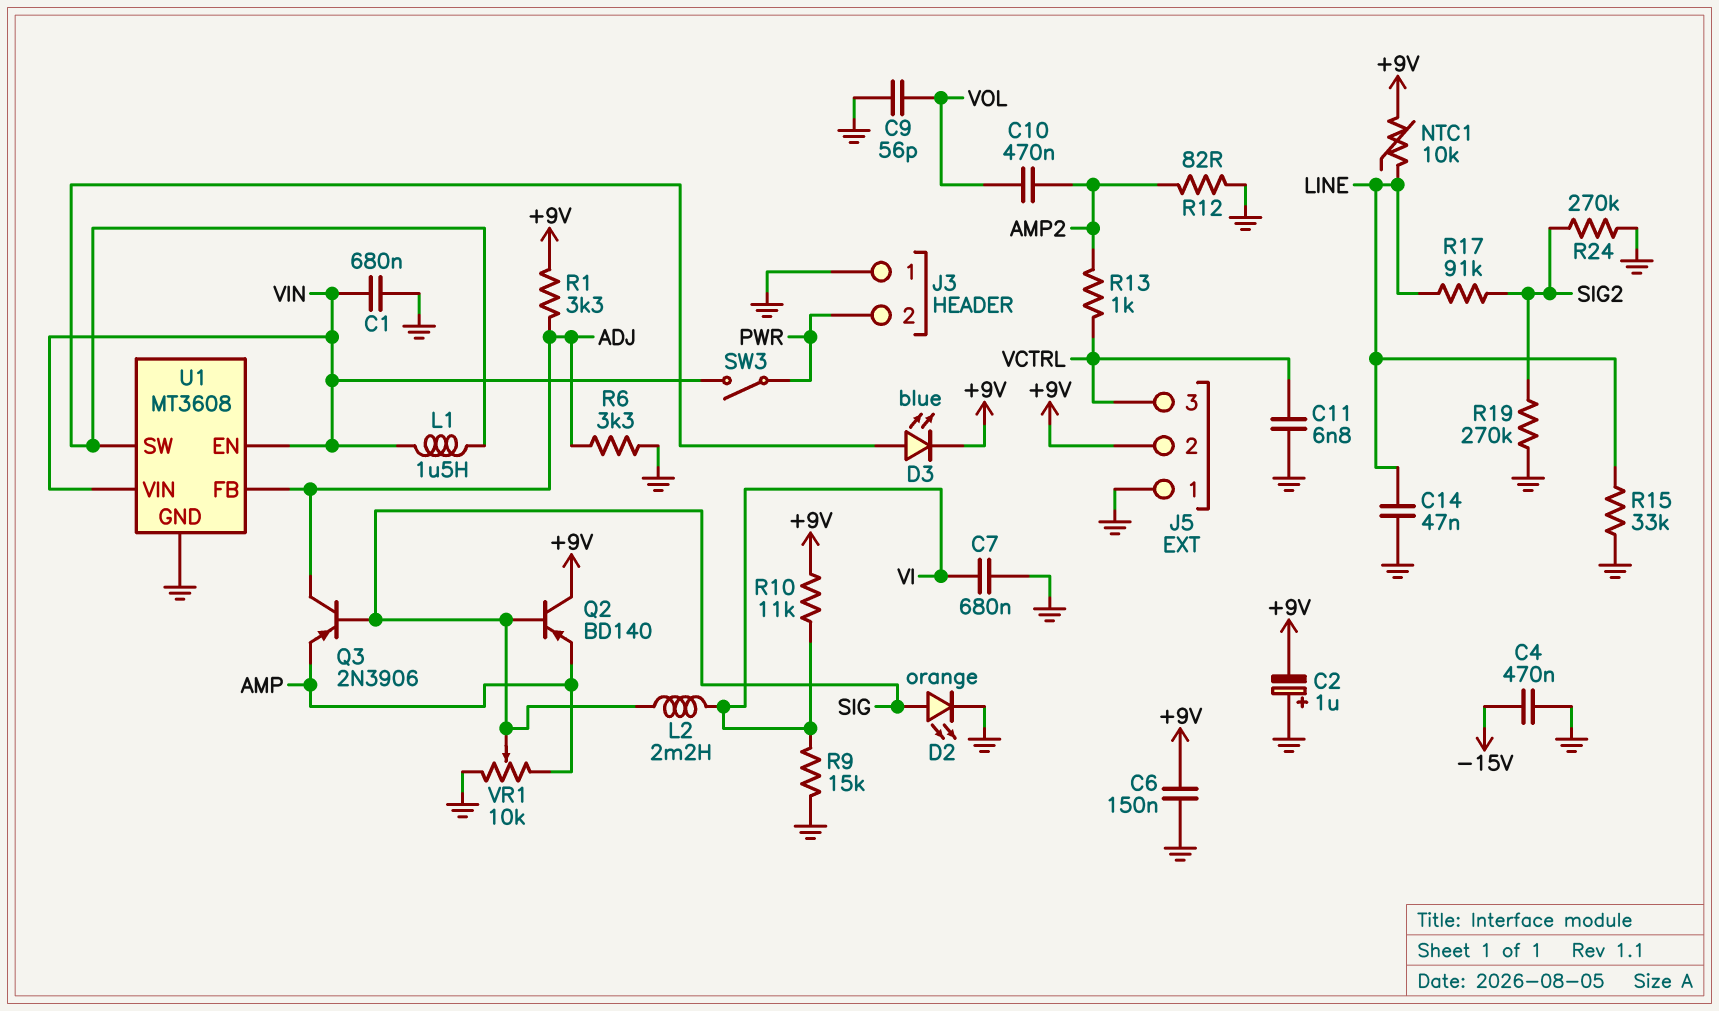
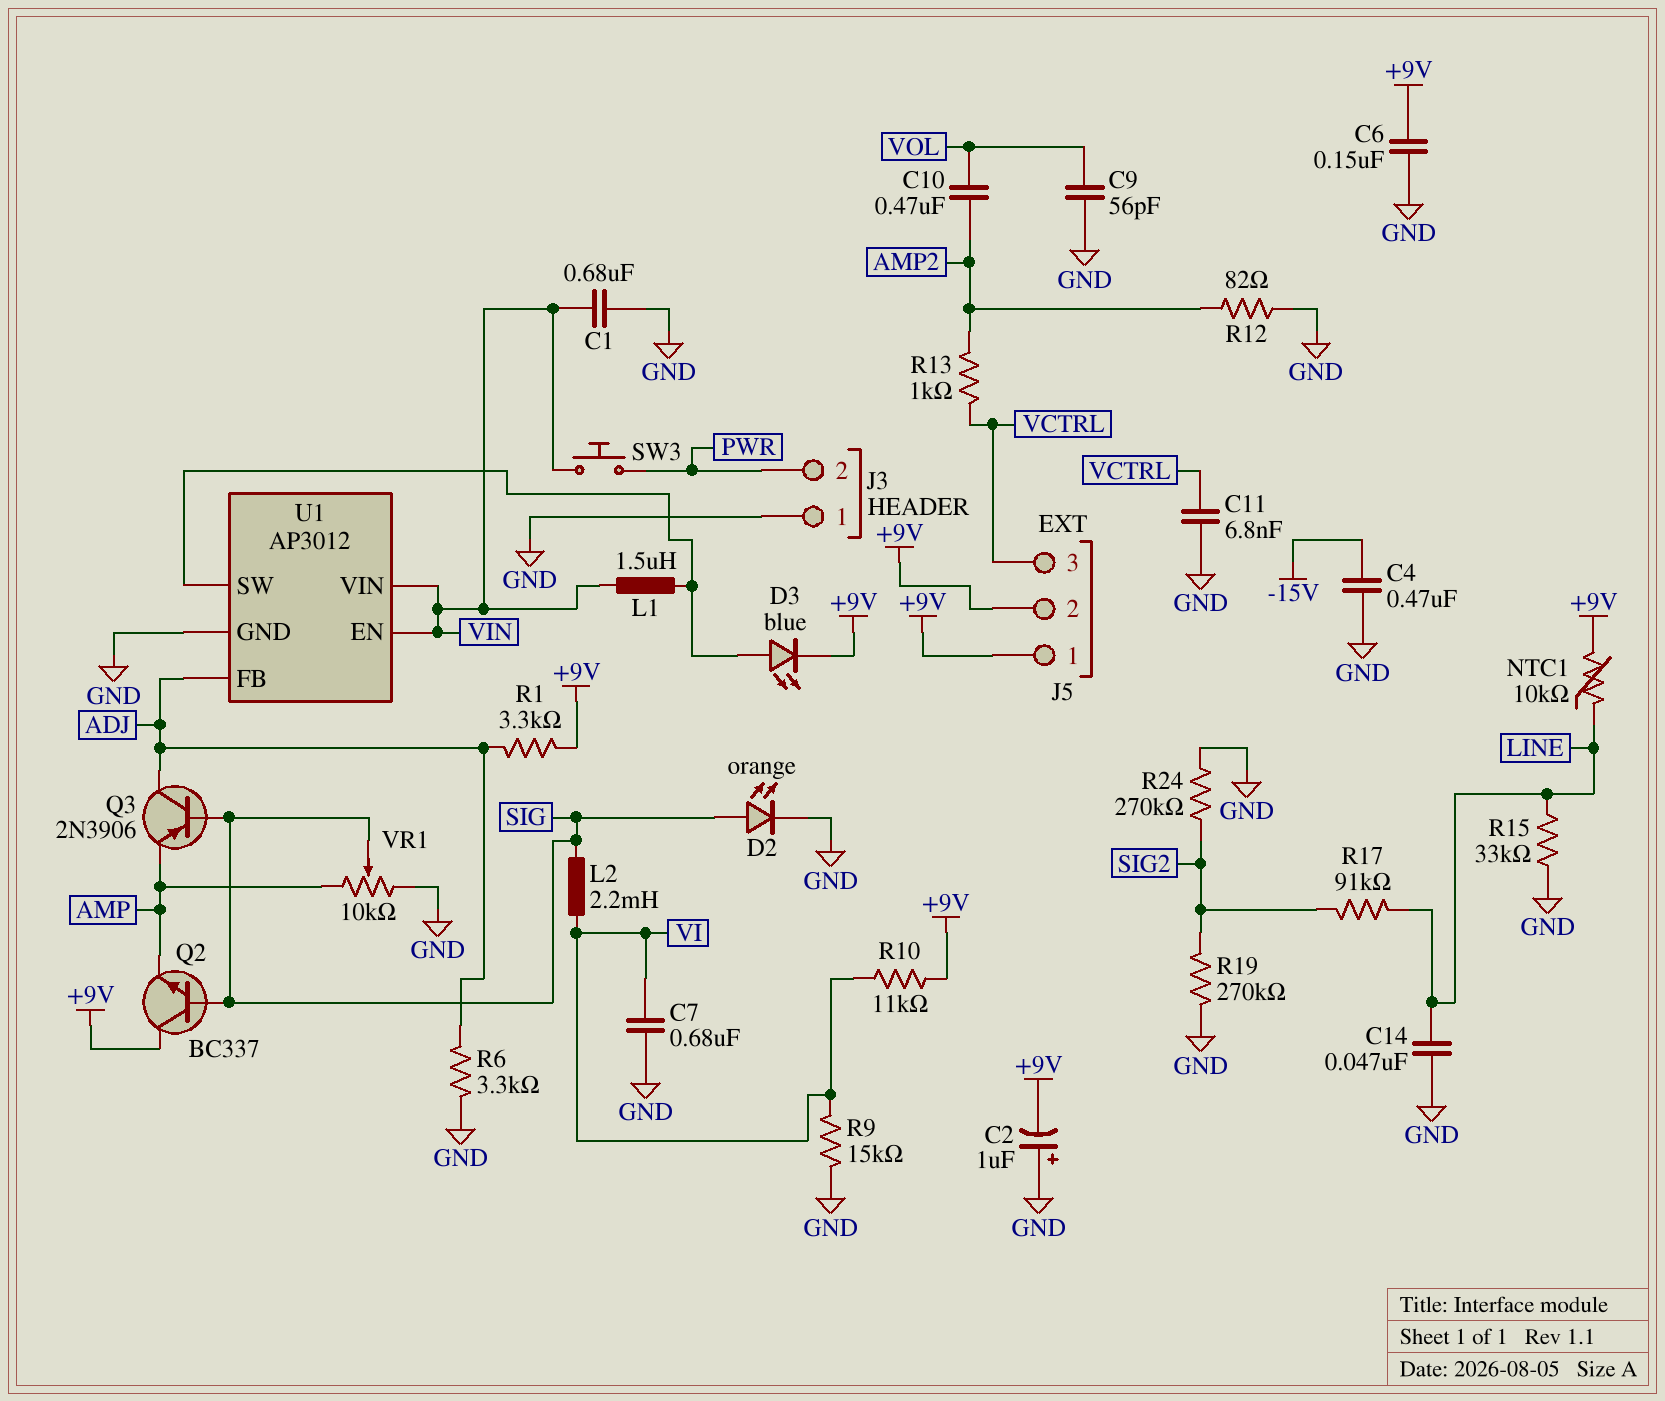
J5 pin 1: GND -> +9V
Q2: PNP BD140 (B SIG, C +9V, E AMP) -> NPN BC337 (B SIG, C +9V, E AMP)
SW3: switch (PWR, VIN) -> button (PWR, VIN)
U1: MT3608 -> AP3012

